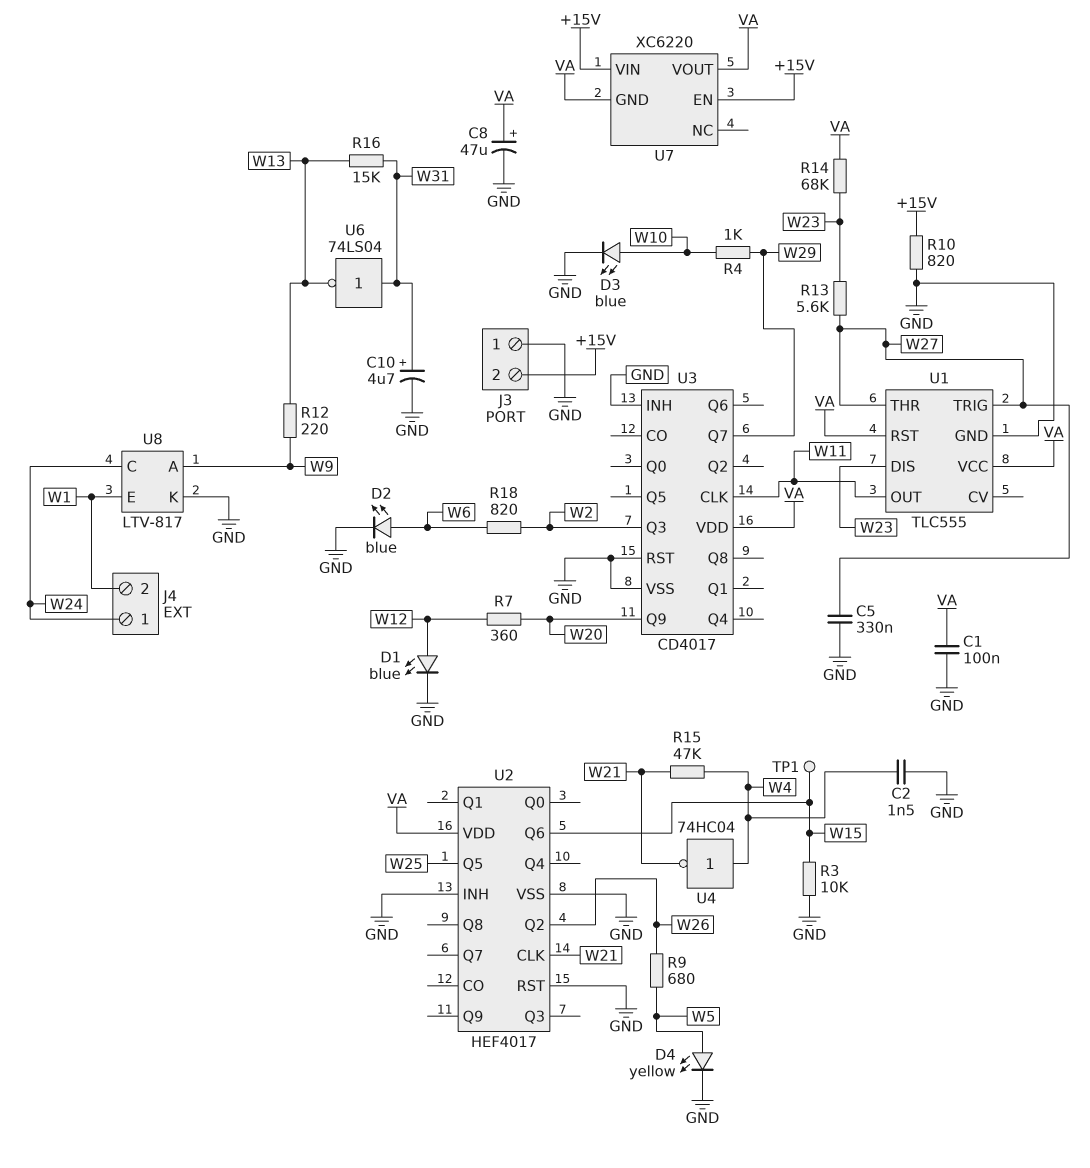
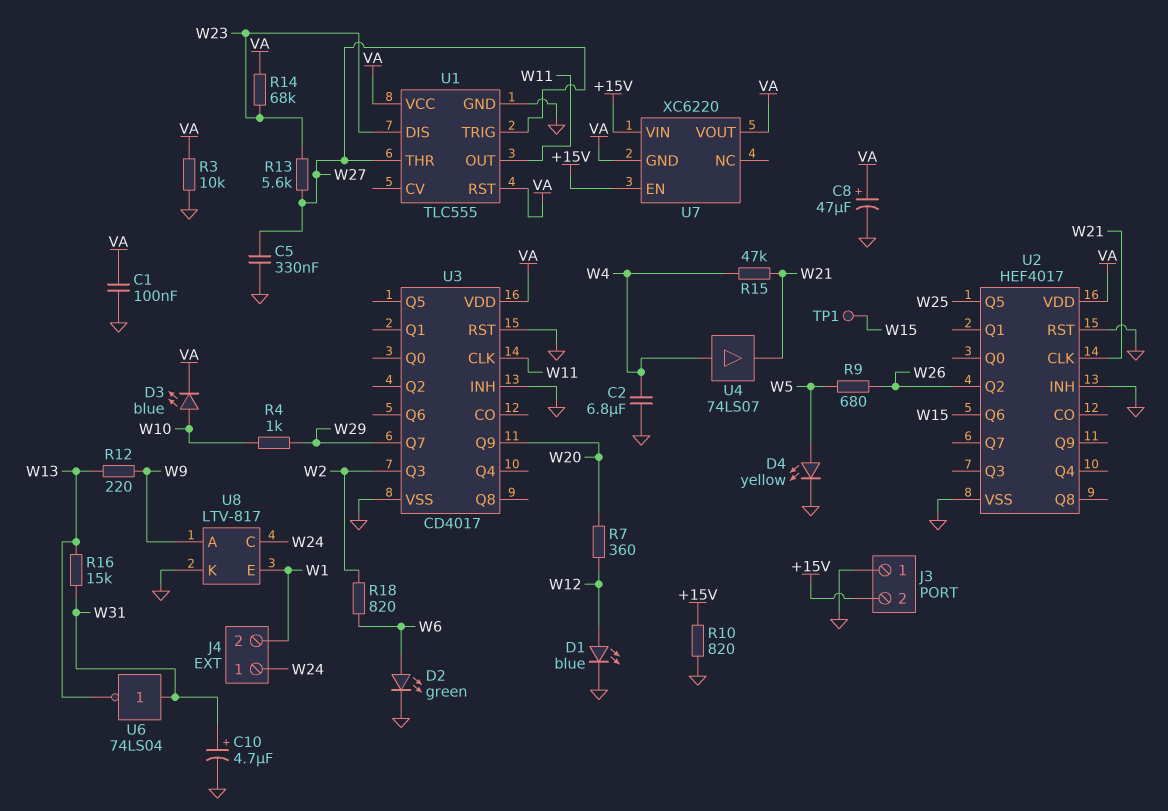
C2: 1.5nF (GND, W4) -> 6.8uF (GND, W4)
D2: LED blue (A W6, K GND) -> LED green (A W6, K GND)
D3: LED blue (A W10, K GND) -> LED blue (A W10, K VA)
R3: 10k (GND, W15) -> 10k (GND, VA)
U4: NOT 74HC04 (in W4, out W21) -> buffer 74LS07 (in W4, out W21)

